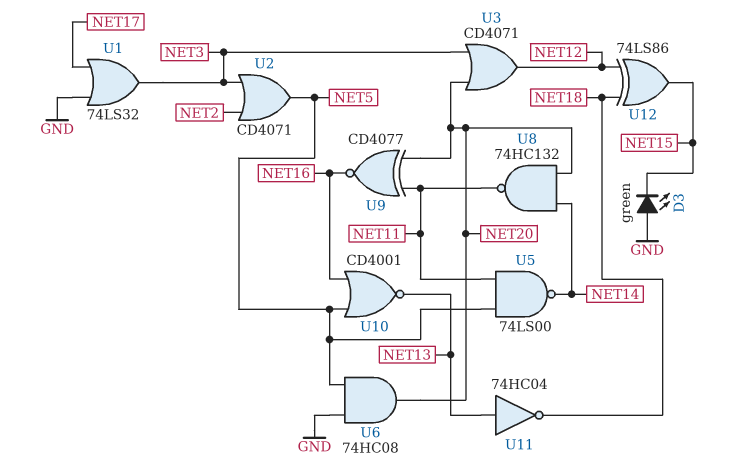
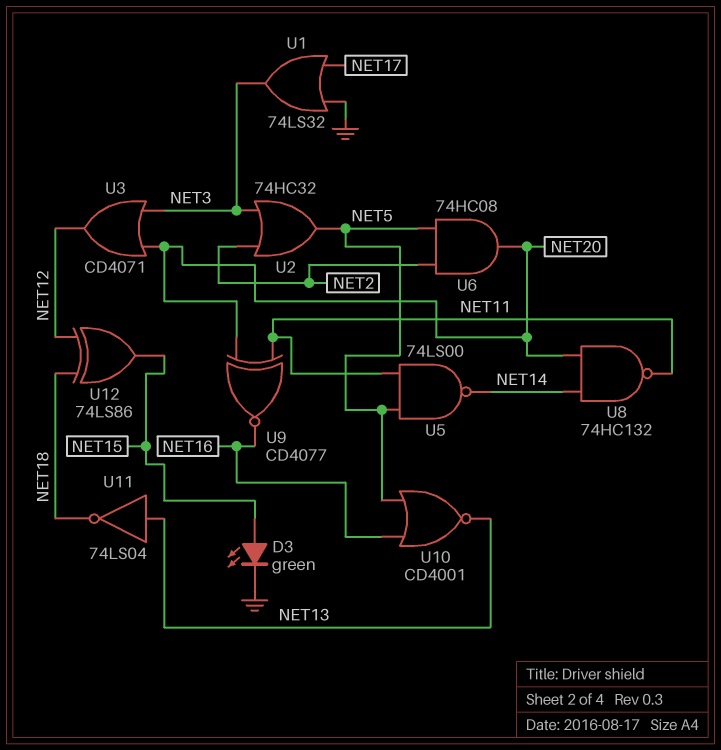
D3: LED green (A GND, K NET15) -> LED green (A NET15, K GND)
U2: OR CD4071 (in NET2, in NET3, out NET5) -> OR 74HC32 (in NET2, in NET3, out NET5)
U6: AND 74HC08 (in GND, in NET5, out NET20) -> AND 74HC08 (in NET2, in NET5, out NET20)
U11: NOT 74HC04 (in NET13, out NET18) -> NOT 74LS04 (in NET13, out NET18)

